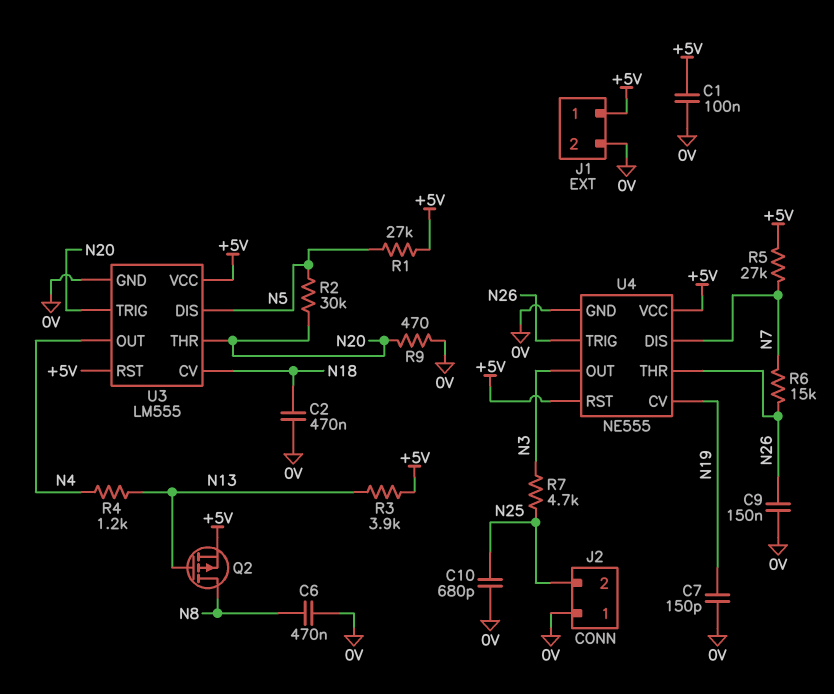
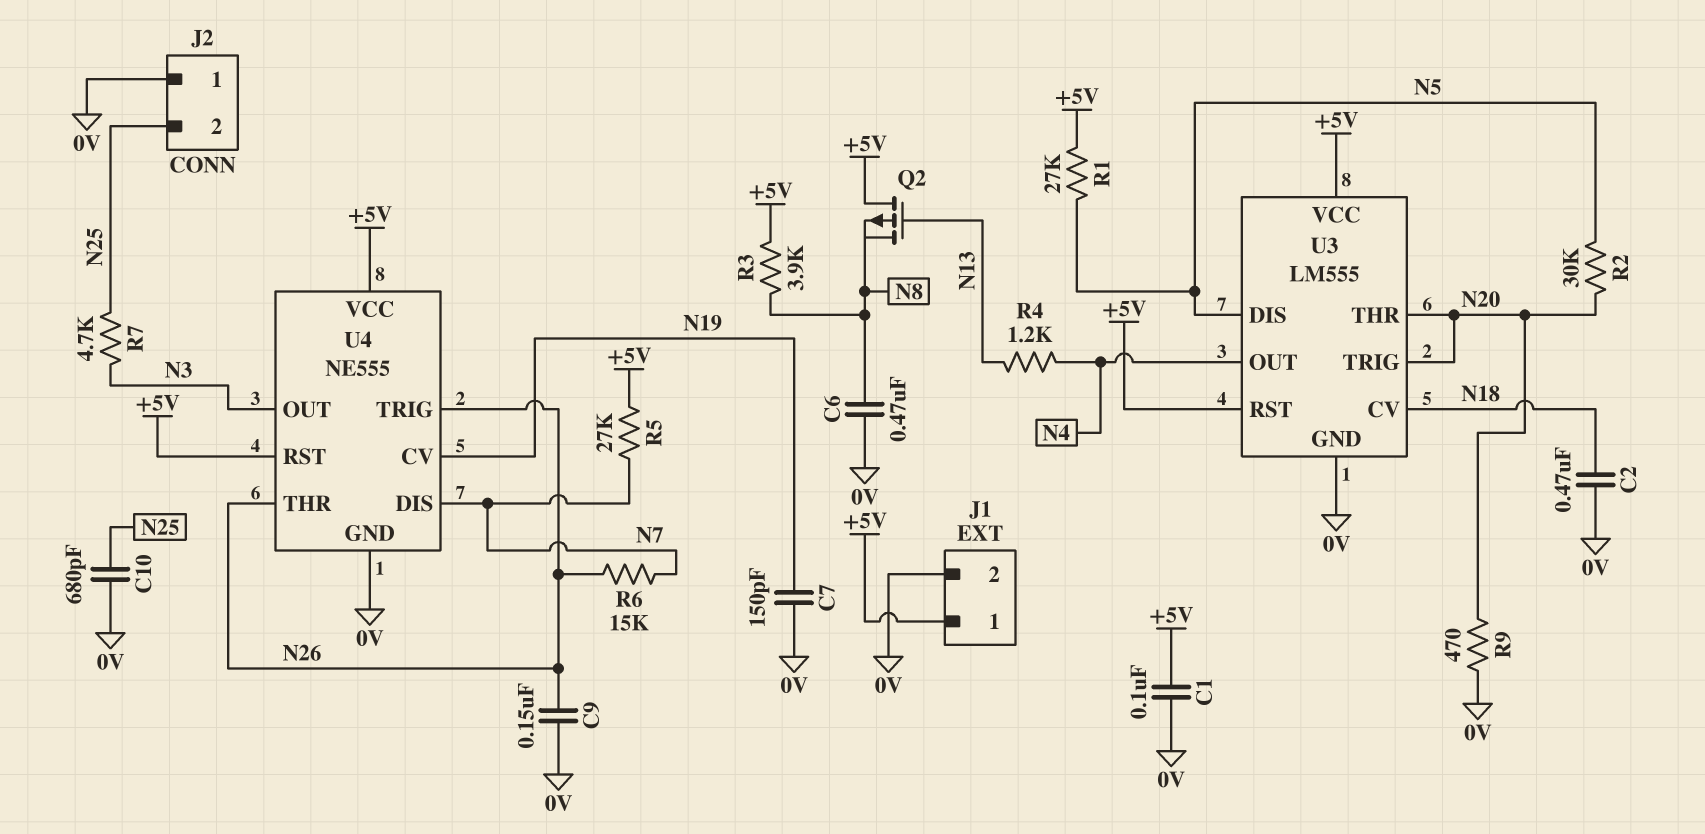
Q2: PMOS (G N13, D N8, S +5V) -> PMOS (G N13, D +5V, S N8)
R3: 3.9k (+5V, N13) -> 3.9k (+5V, N8)

